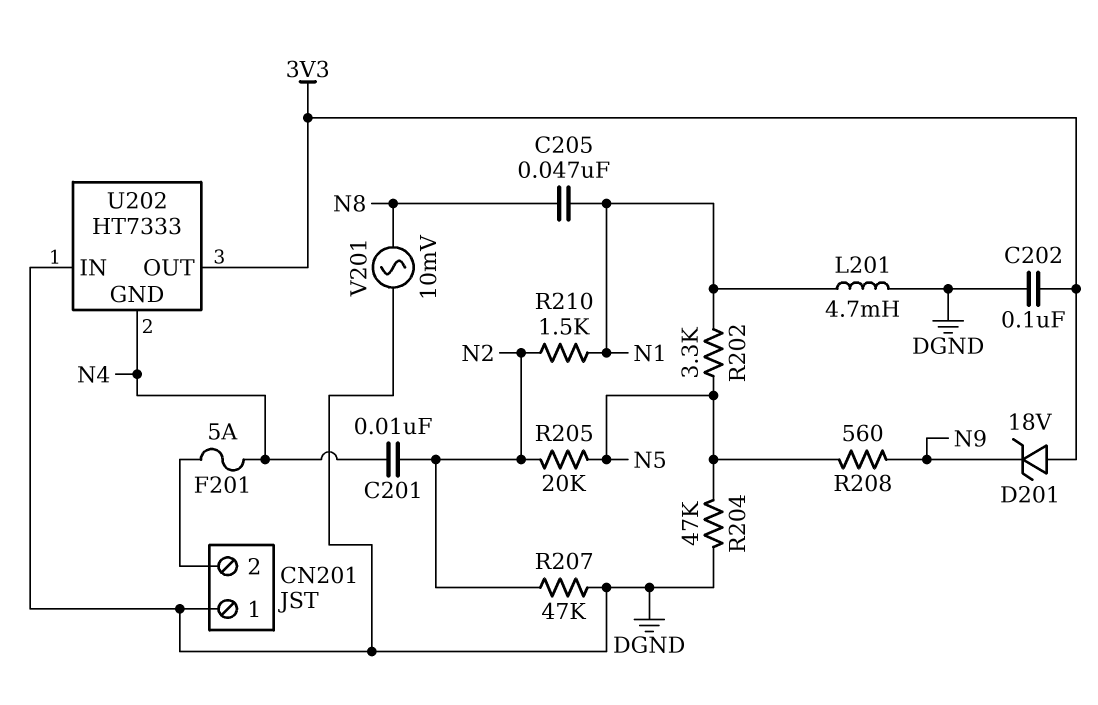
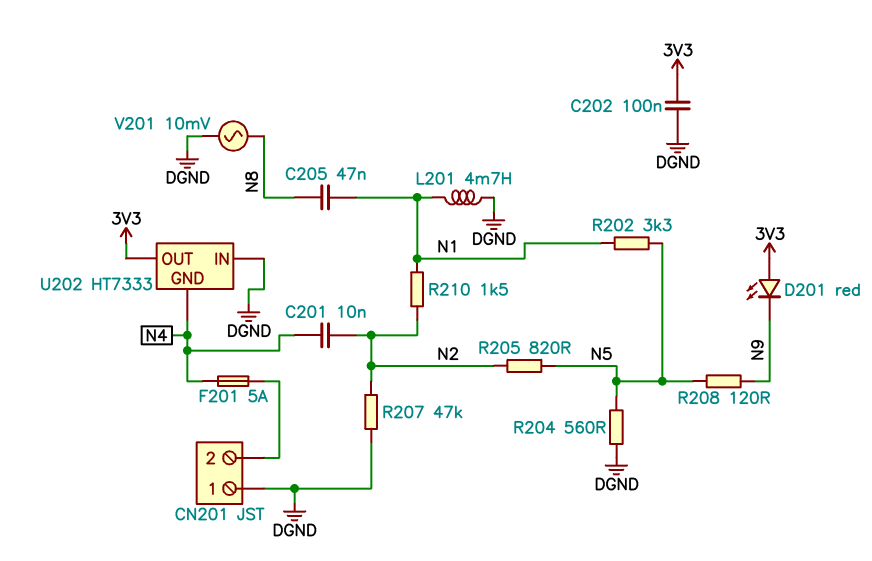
D201: zener 18V (A 3V3, K N9) -> LED red (A 3V3, K N9)
R204: 47k (DGND, N5) -> 560 (DGND, N5)
R205: 20k (N2, N5) -> 820 (N2, N5)
R208: 560 (N5, N9) -> 120 (N5, N9)

